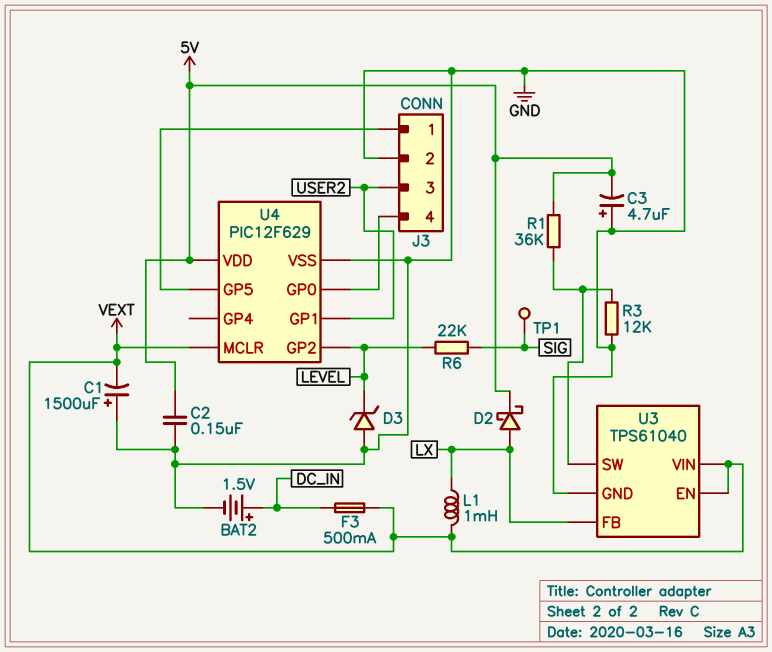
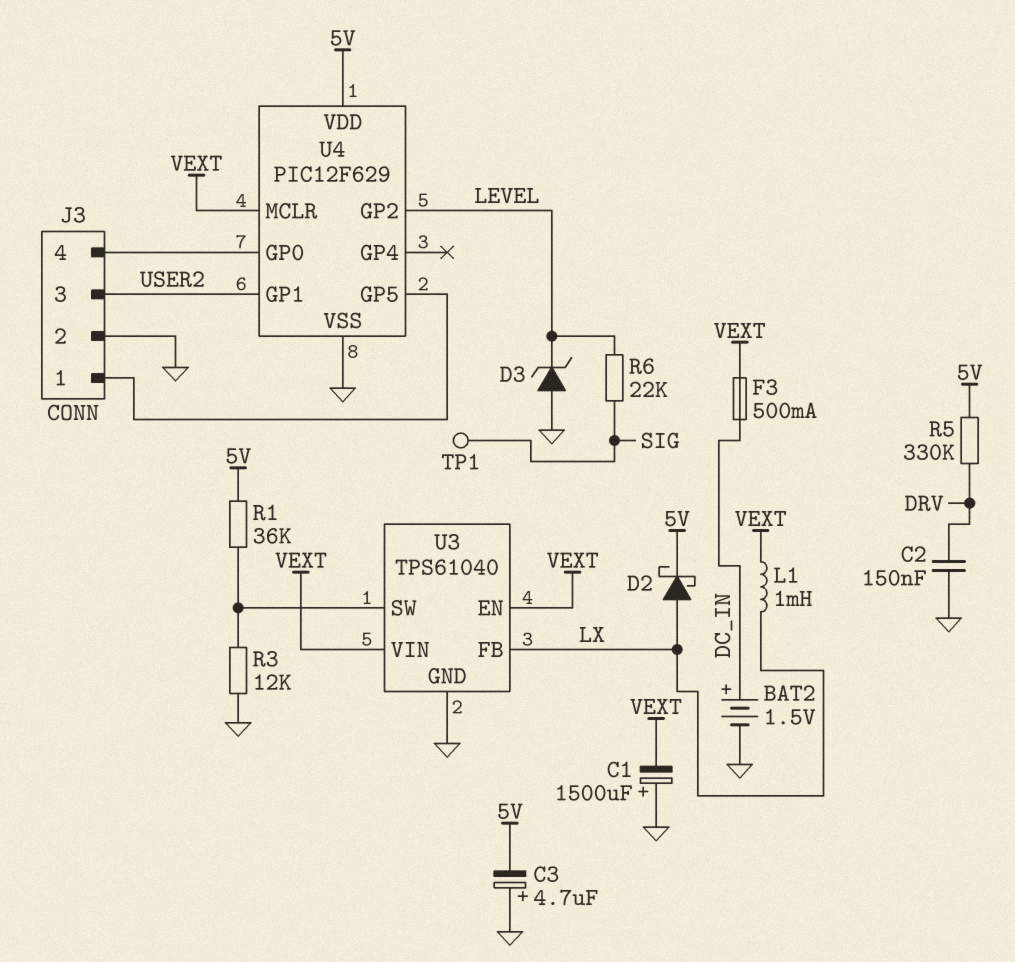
C2: 150nF (5V, GND) -> 150nF (DRV, GND)
R5: none -> 330k (5V, DRV)

